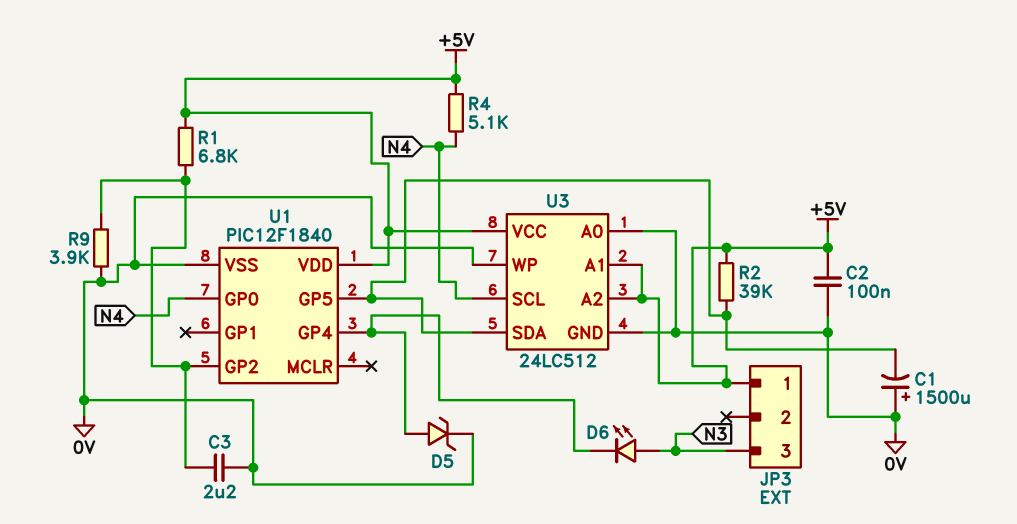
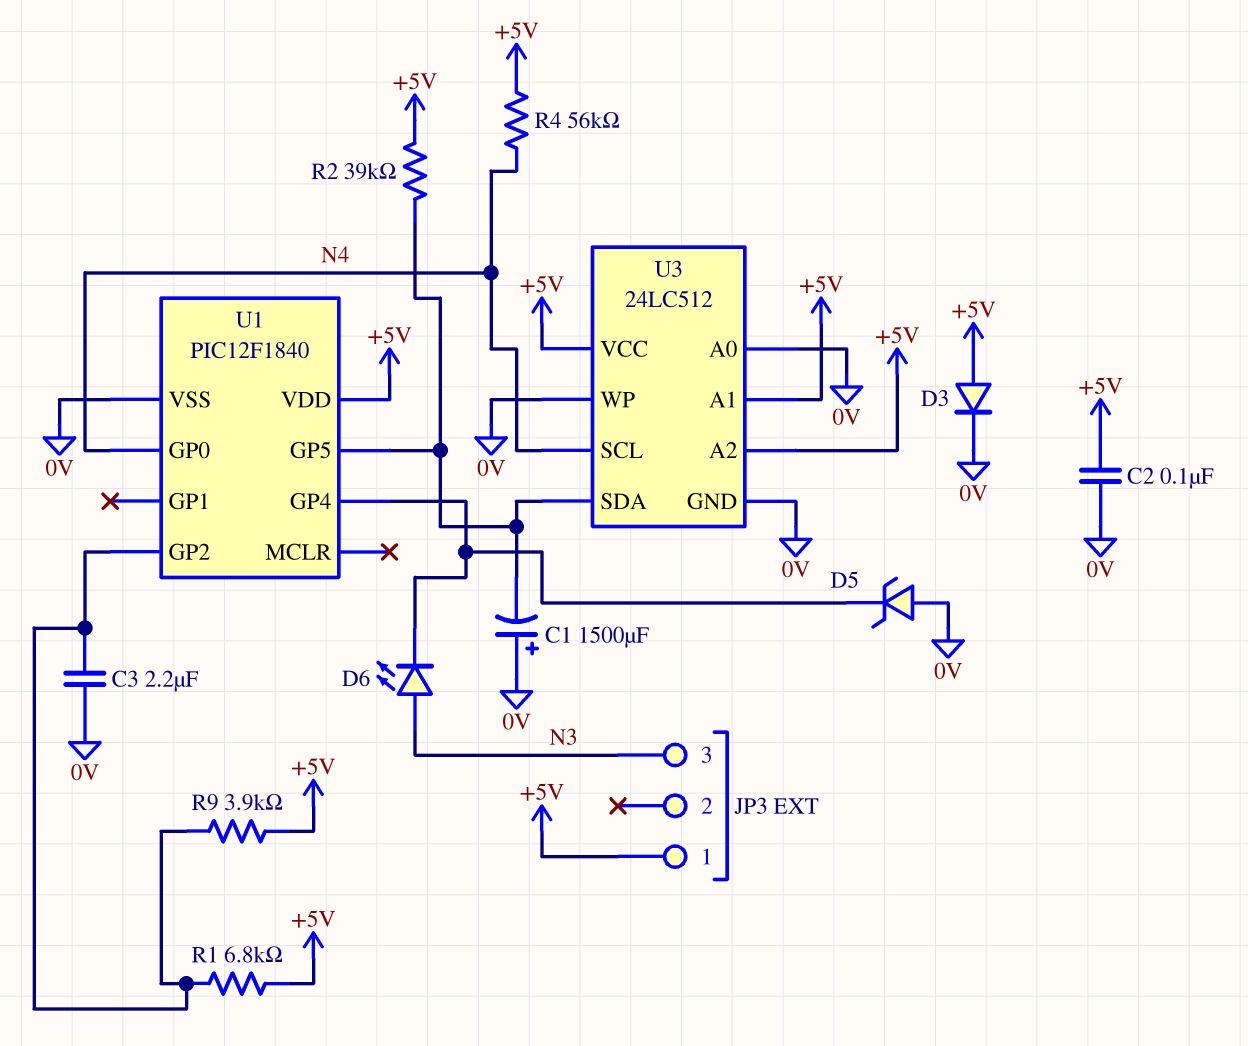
D3: none -> diode (A +5V, K 0V)
D5: zener (A U1/GP4, K 0V) -> zener (A 0V, K U1/GP4)
R4: 5.1k (+5V, N4) -> 56k (+5V, N4)
R9: 3.9k (0V, U1/GP2) -> 3.9k (+5V, U1/GP2)

